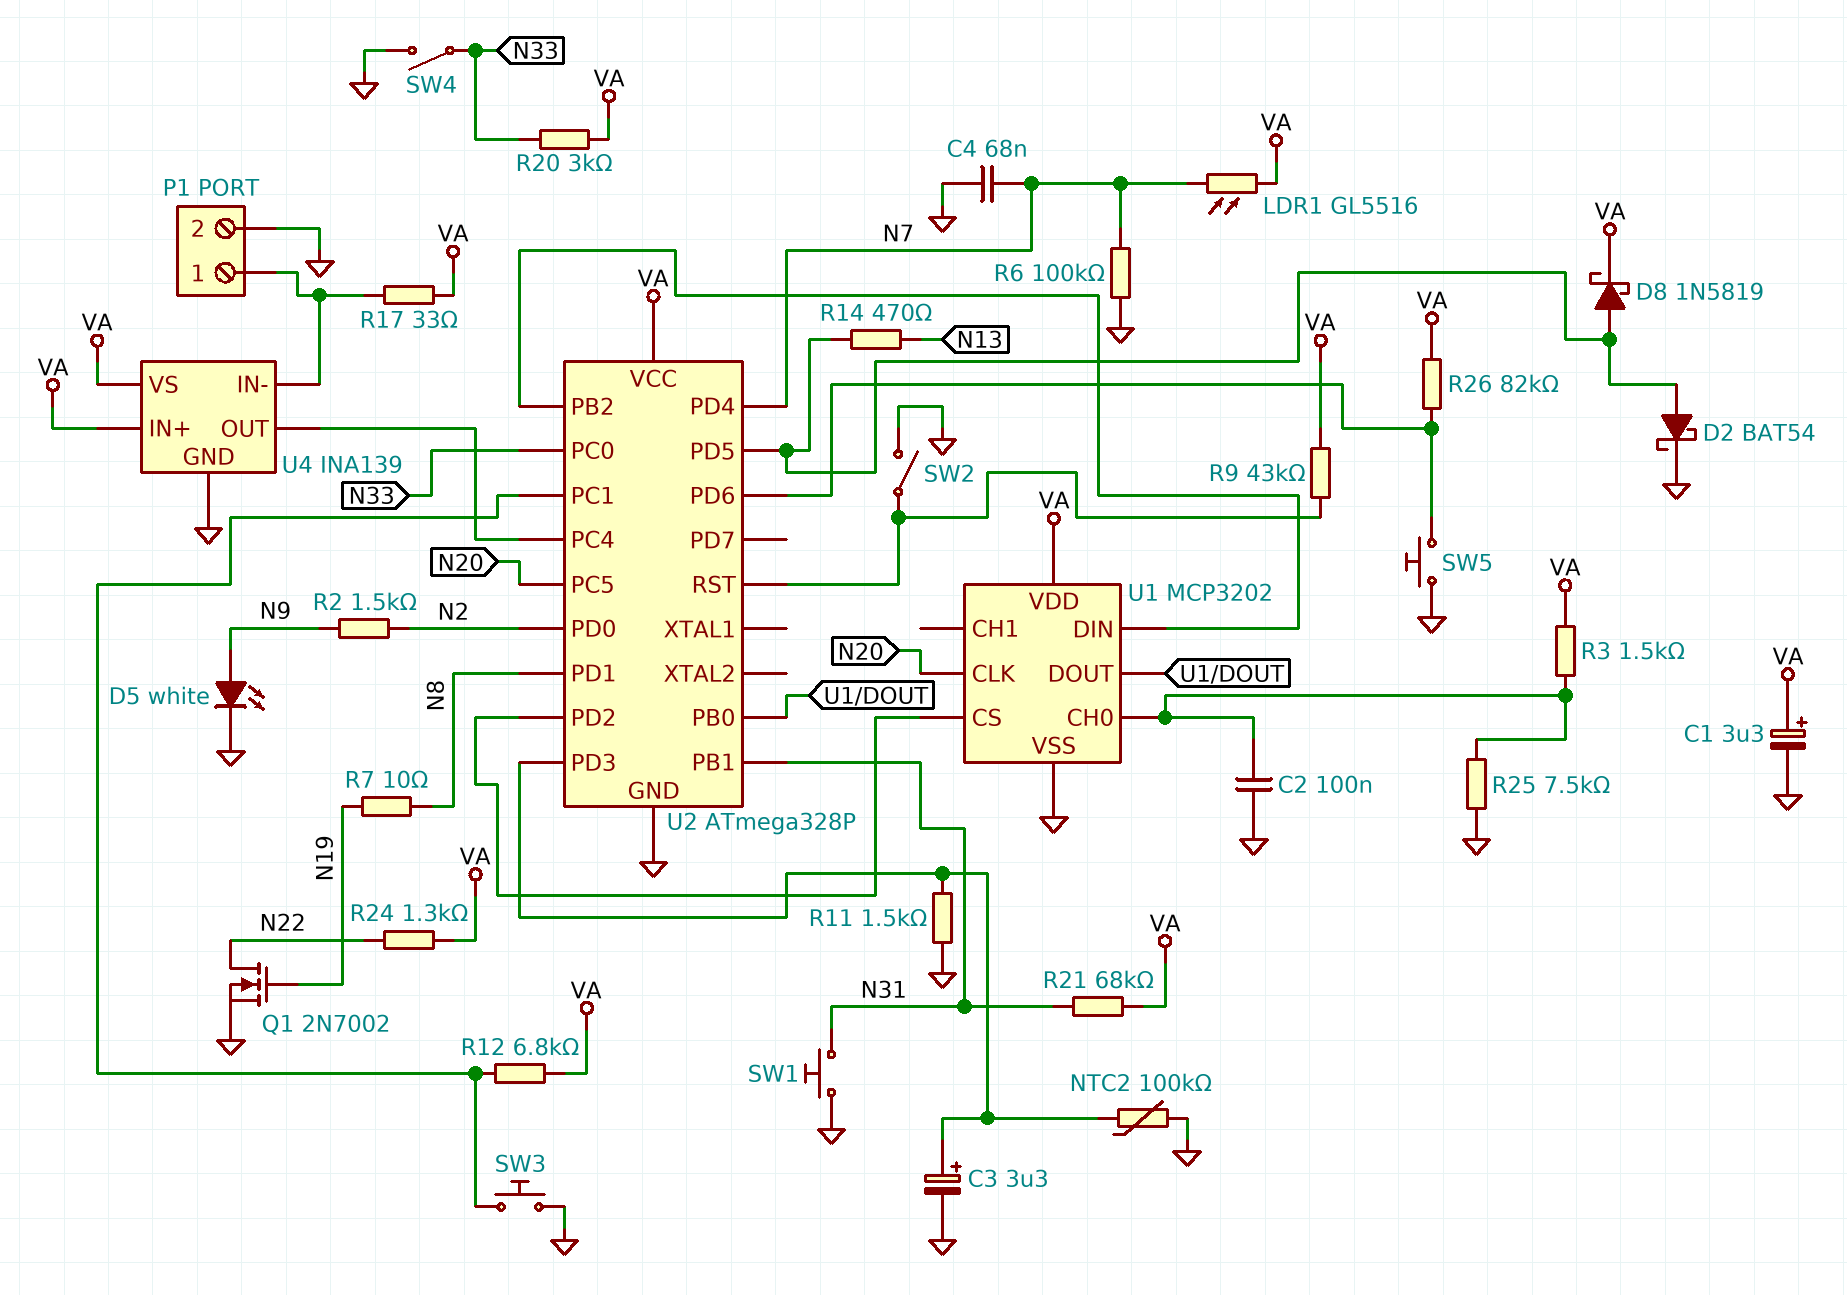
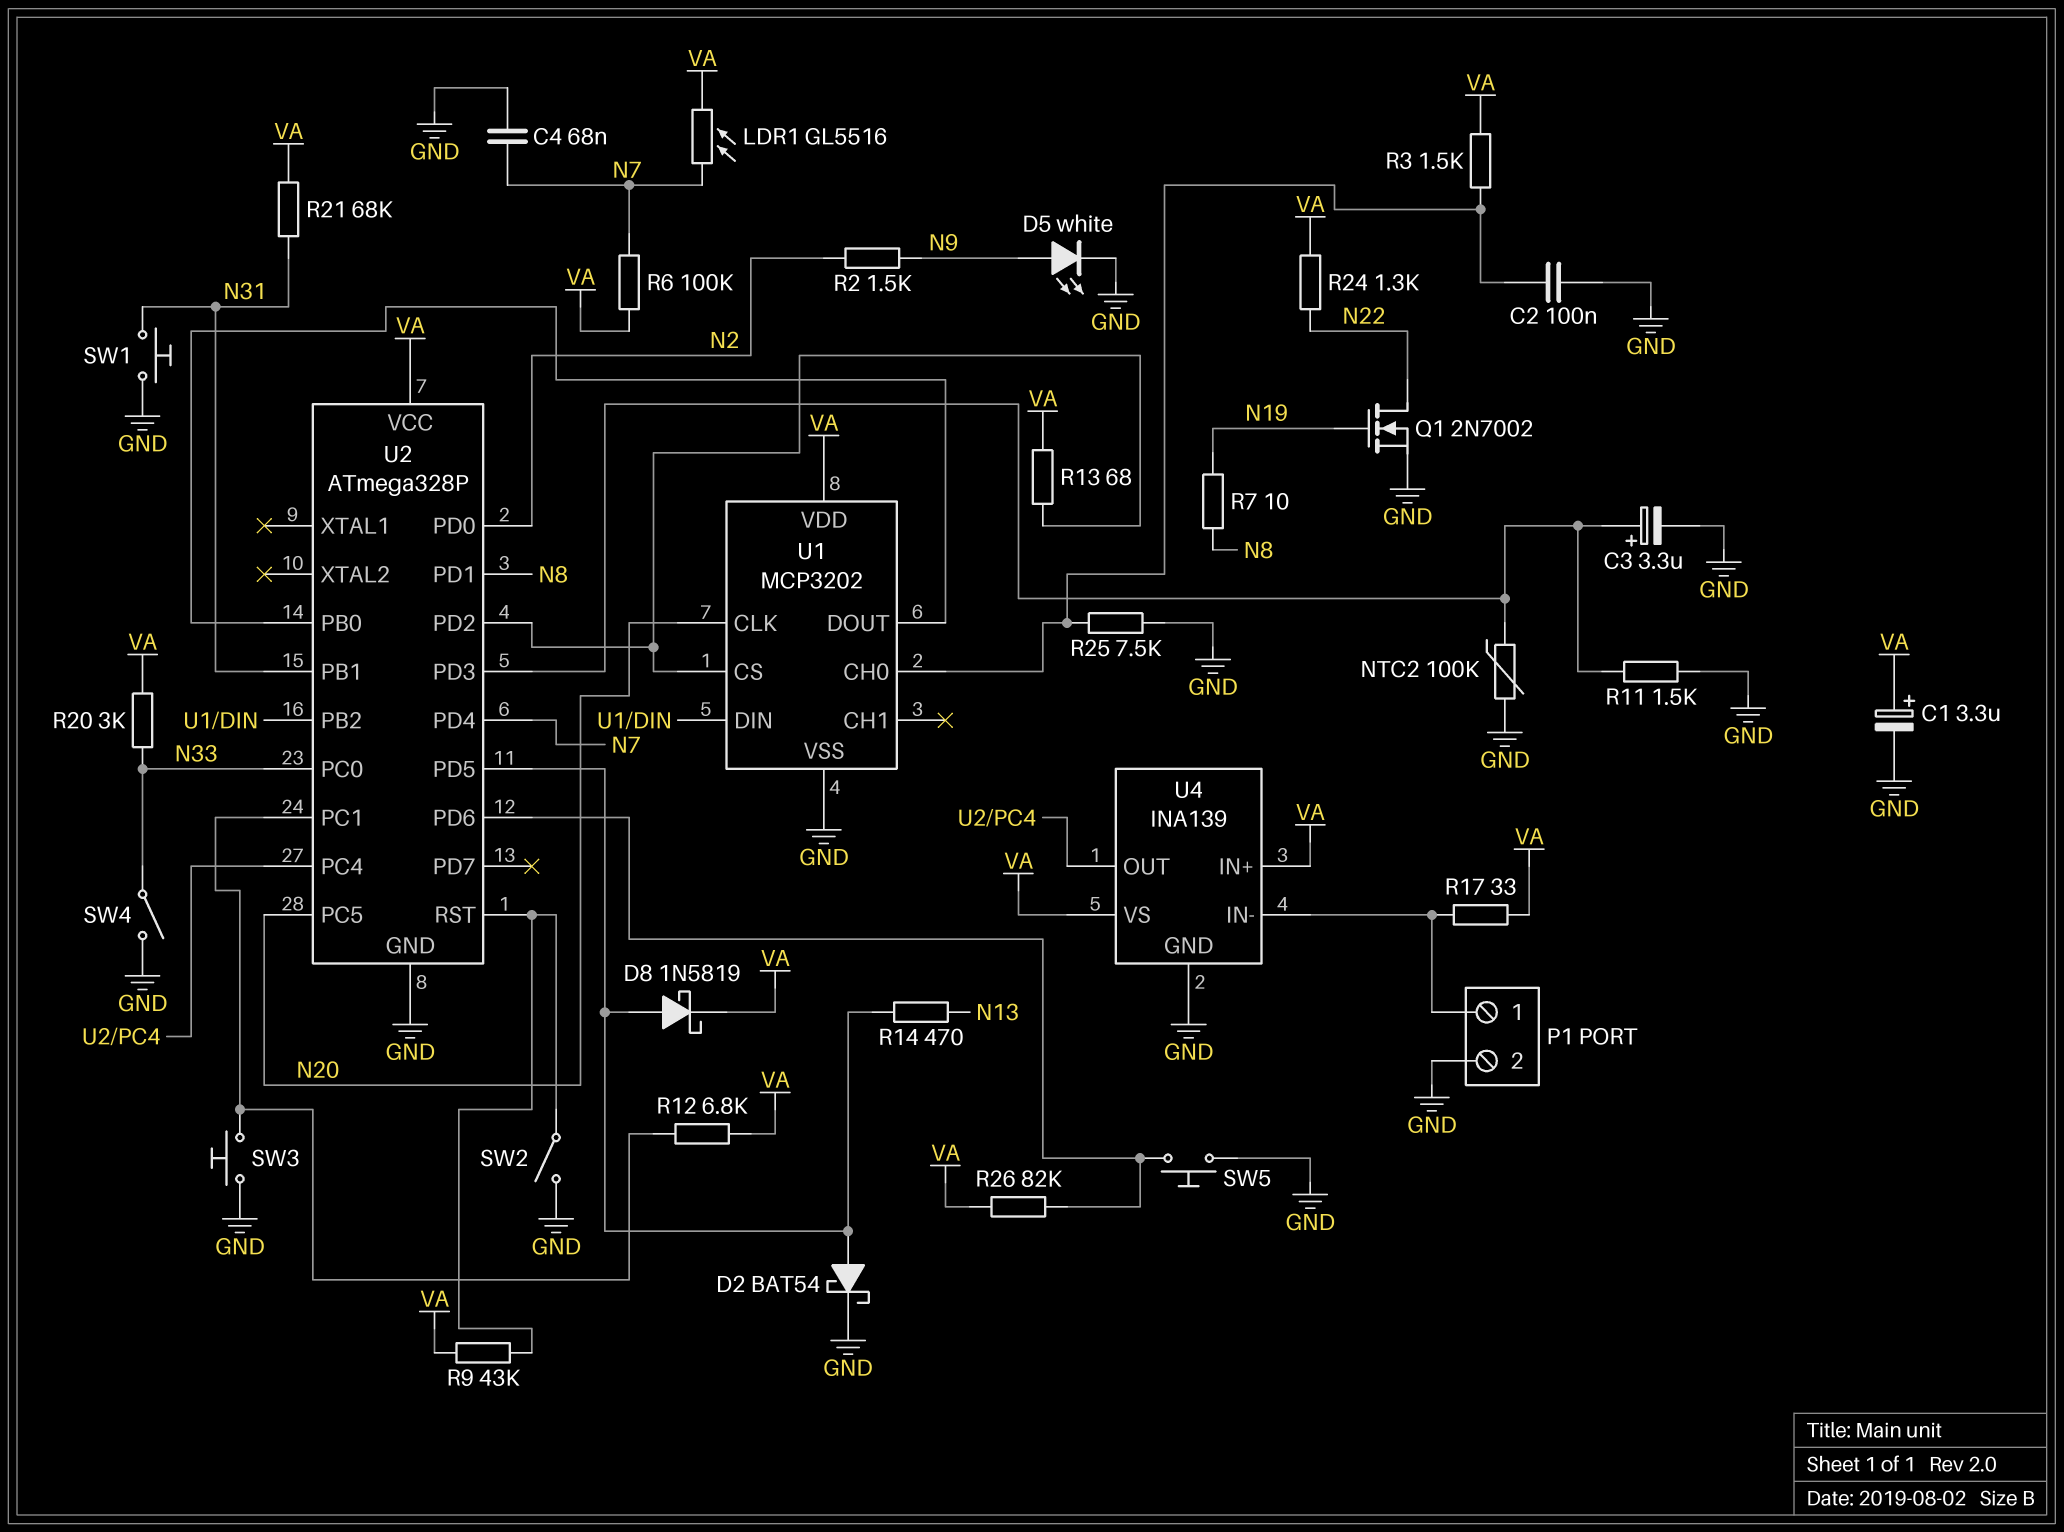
R6: 100k (GND, N7) -> 100k (N7, VA)
R13: none -> 68 (U1/CS, VA)

